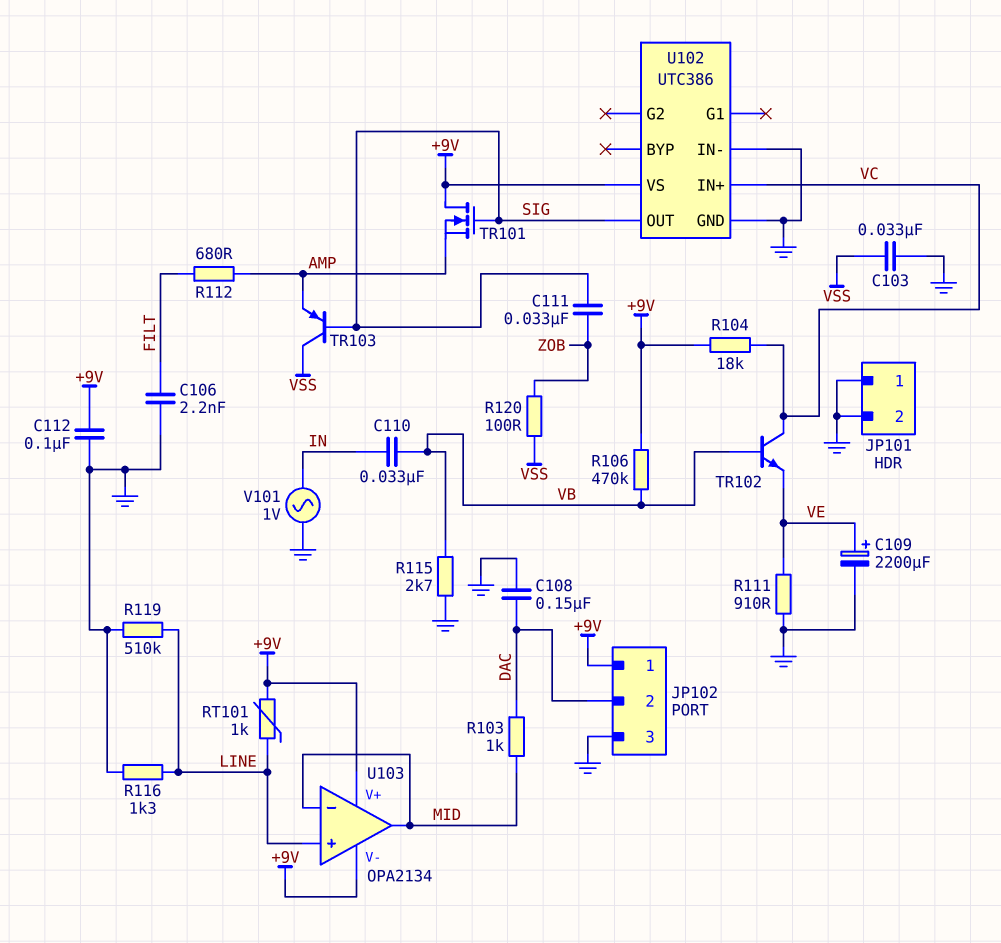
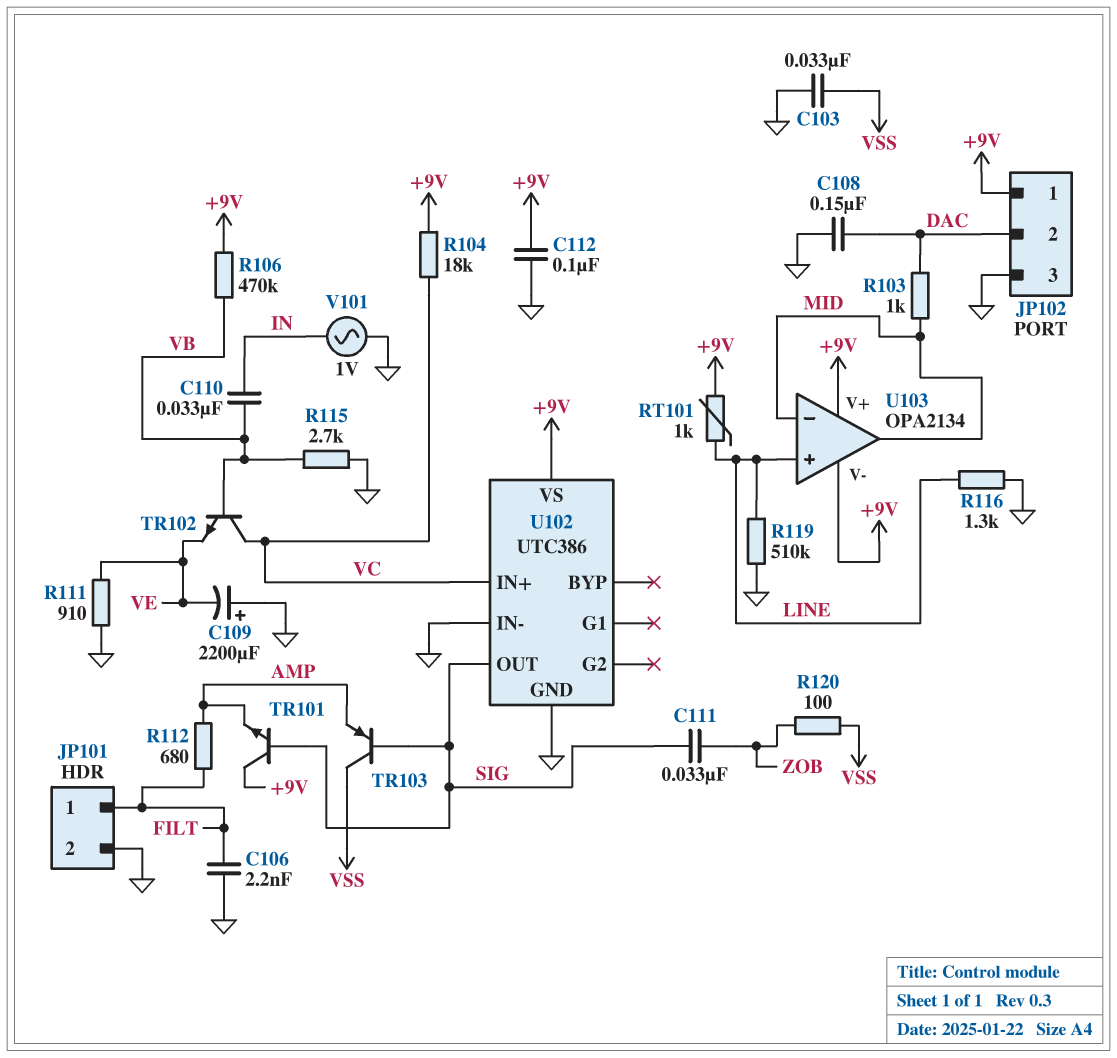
C109: 2200uF (plus VE, minus GND) -> 2200uF (plus GND, minus VE)
JP101 pin 1: GND -> FILT
TR101: NMOS (G SIG, D +9V, S AMP) -> NPN (B SIG, C +9V, E AMP)

